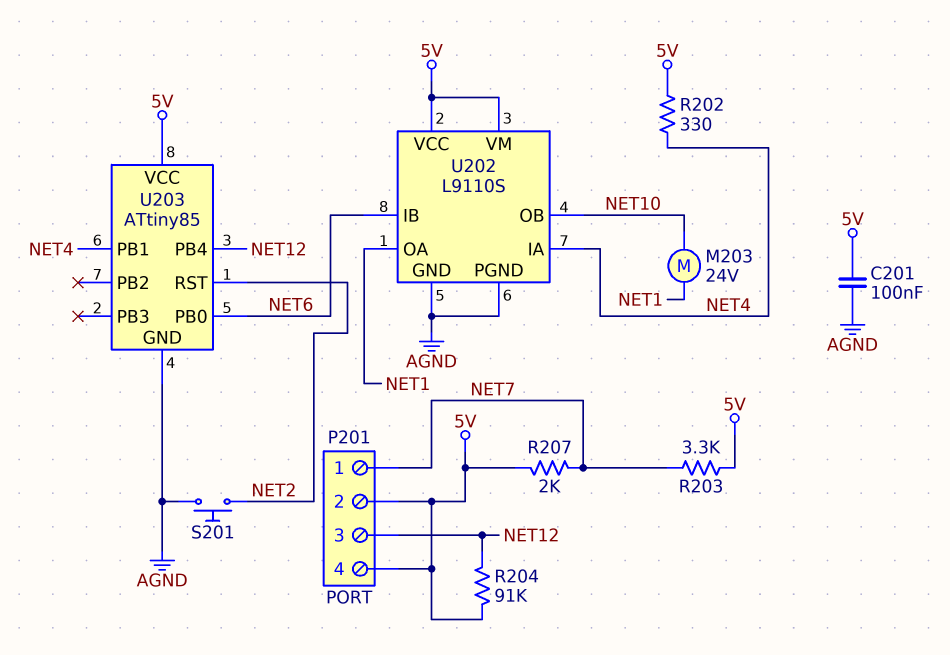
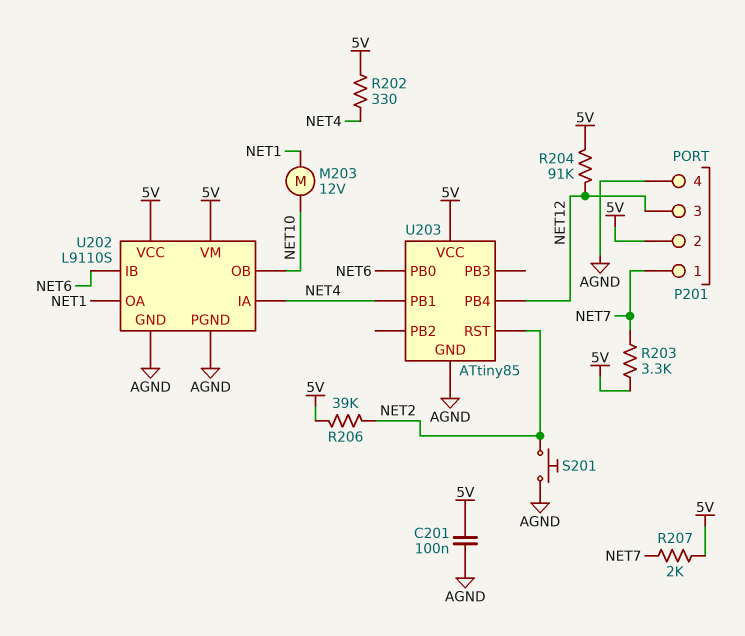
M203: motor 24V (NET1, NET10) -> motor 12V (NET1, NET10)
P201 pin 4: 5V -> AGND
R206: none -> 39k (5V, NET2)

